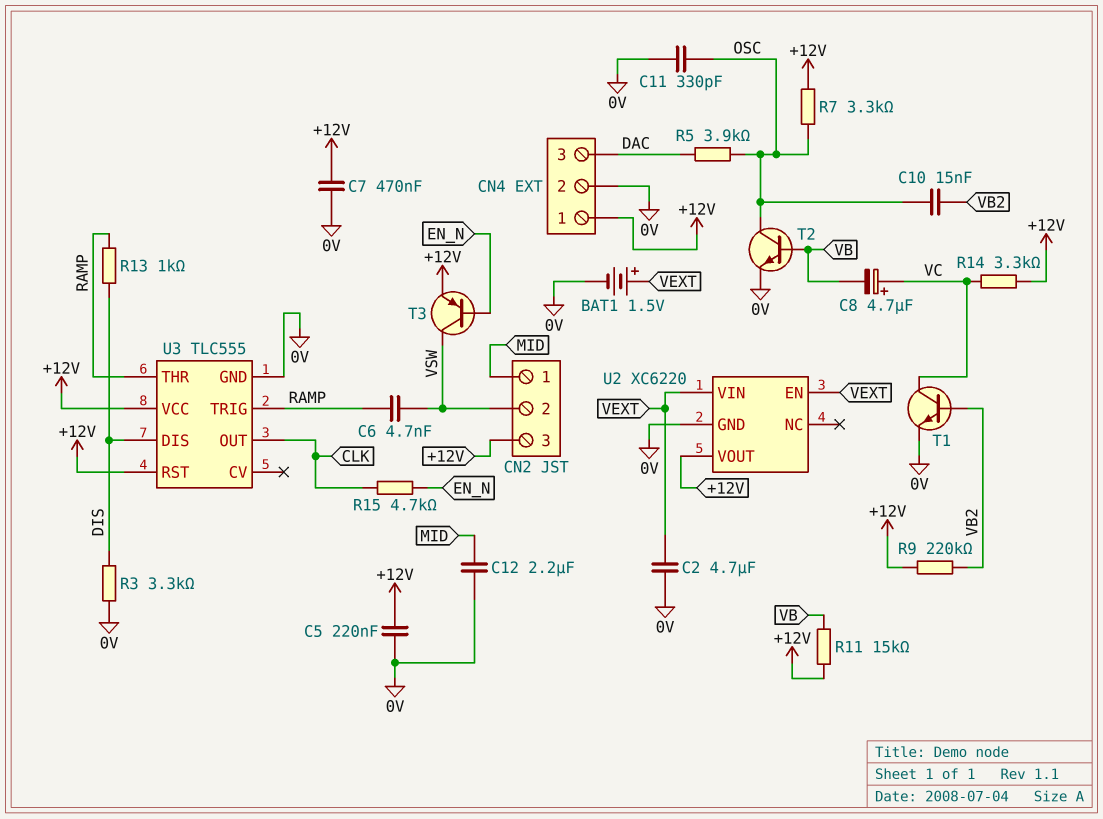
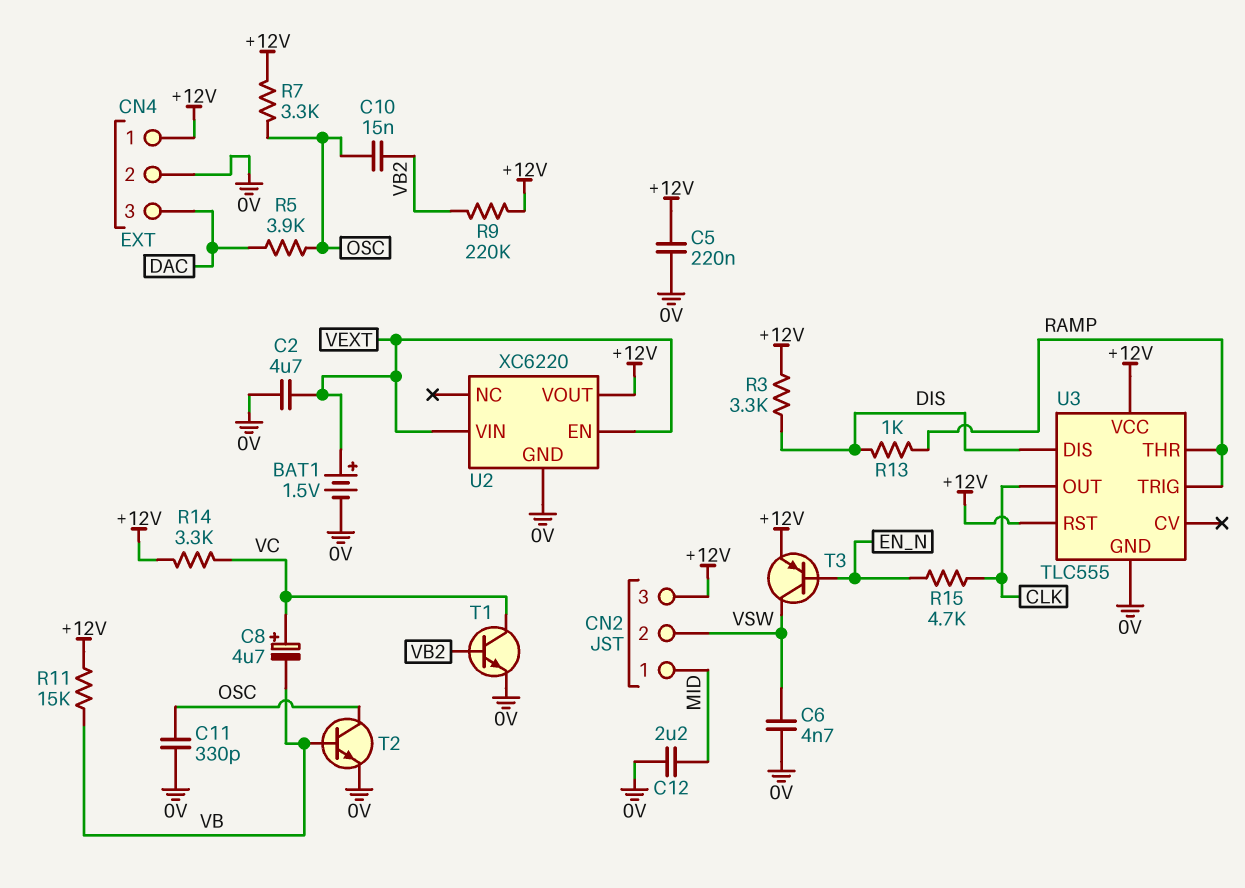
C6: 4.7nF (RAMP, VSW) -> 4.7nF (0V, VSW)
C7: 470nF (+12V, 0V) -> none
R3: 3.3k (0V, DIS) -> 3.3k (+12V, DIS)

